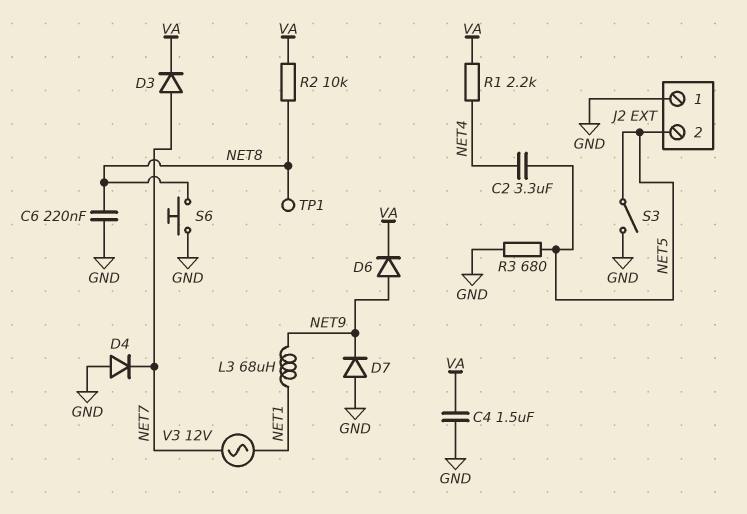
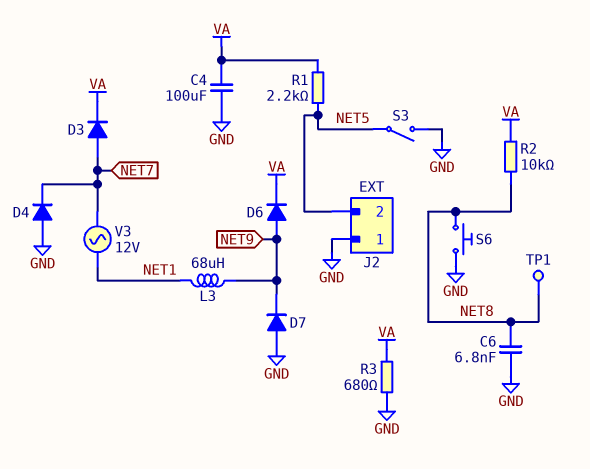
C2: 3.3uF (NET4, NET5) -> none
C4: 1.5uF (GND, VA) -> 100uF (GND, VA)
C6: 220nF (GND, NET8) -> 6.8nF (GND, NET8)
R1: 2.2k (NET4, VA) -> 2.2k (NET5, VA)
R3: 680 (GND, NET5) -> 680 (GND, VA)

